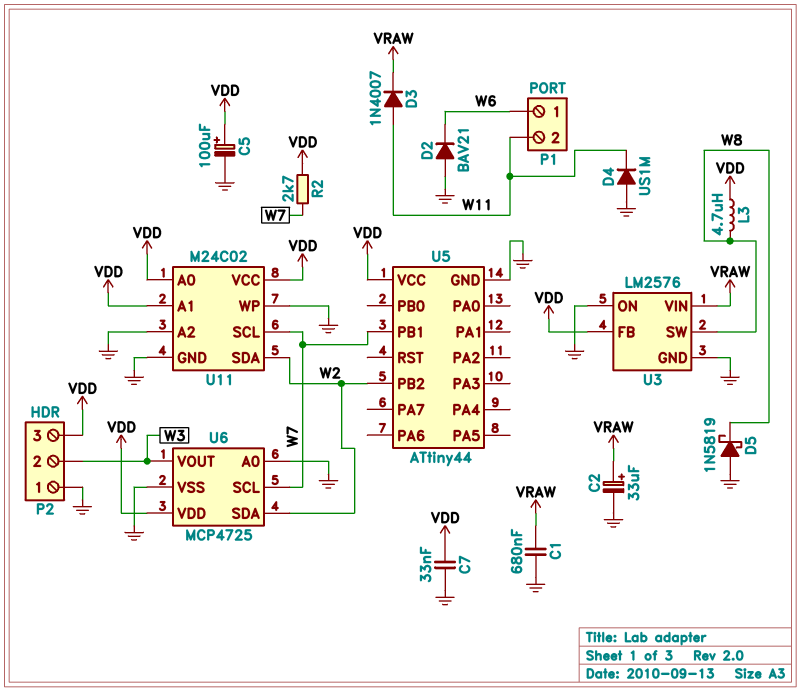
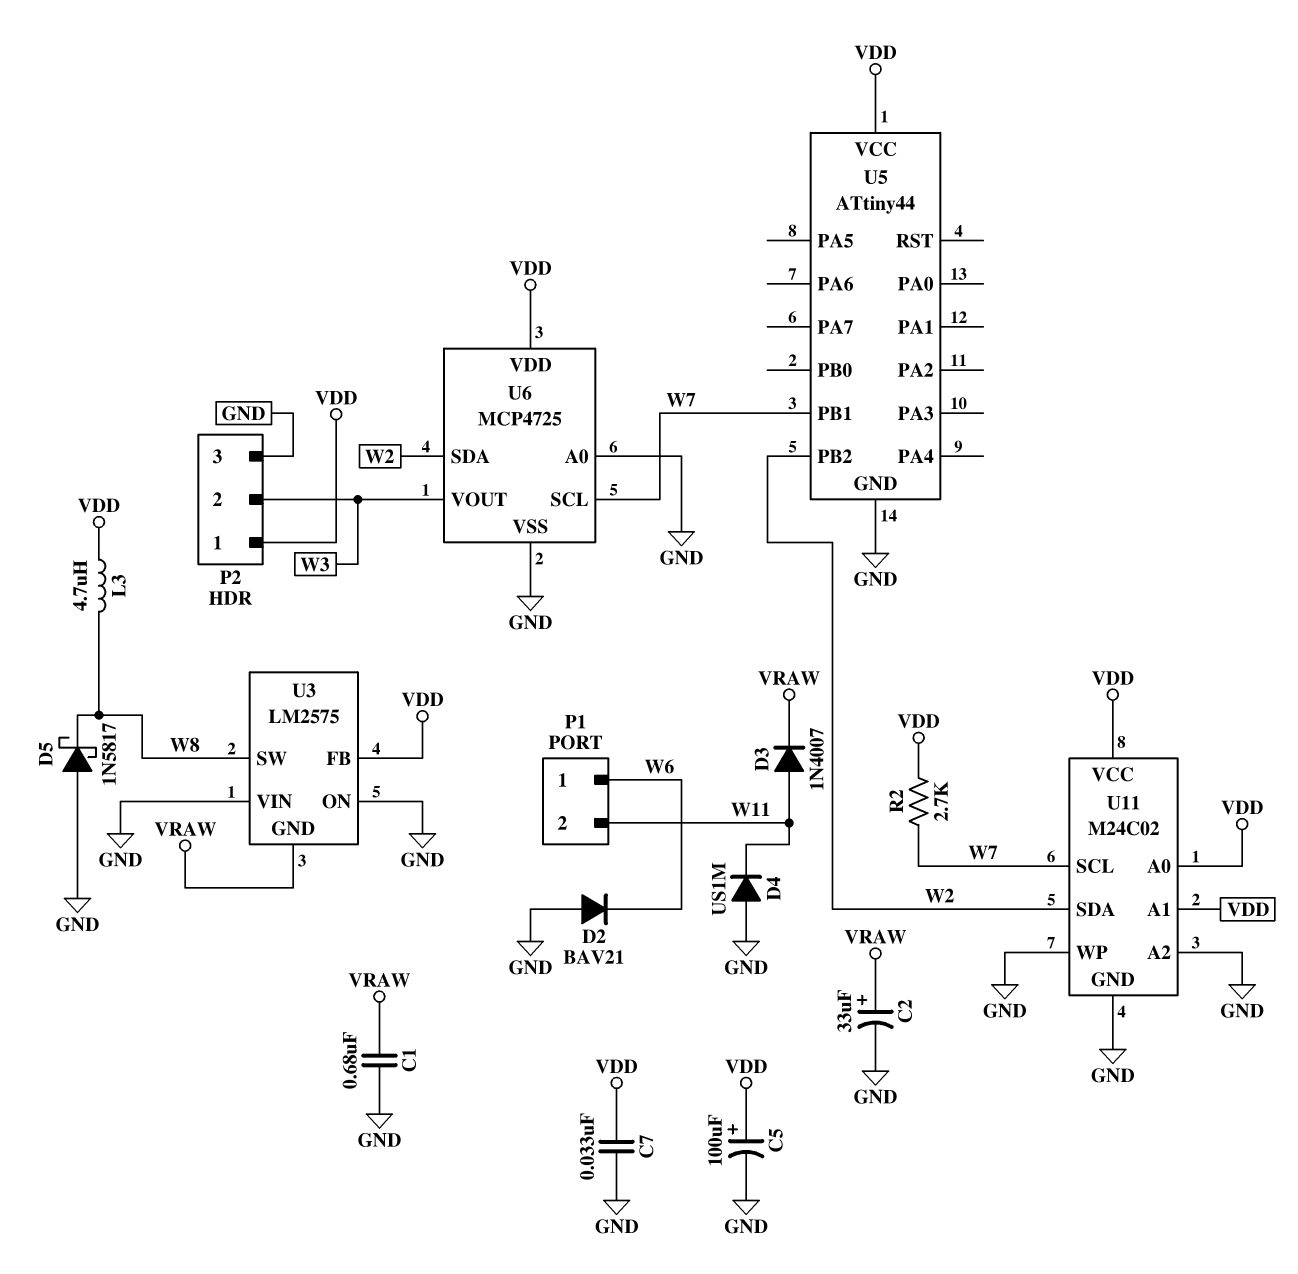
D5: schottky 1N5819 (A GND, K W8) -> schottky 1N5817 (A GND, K W8)
P2 pin 1: GND -> VDD
P2 pin 3: VDD -> GND
U3: LM2576 -> LM2575
U3 pin GND: GND -> VRAW
U3 pin VIN: VRAW -> GND

